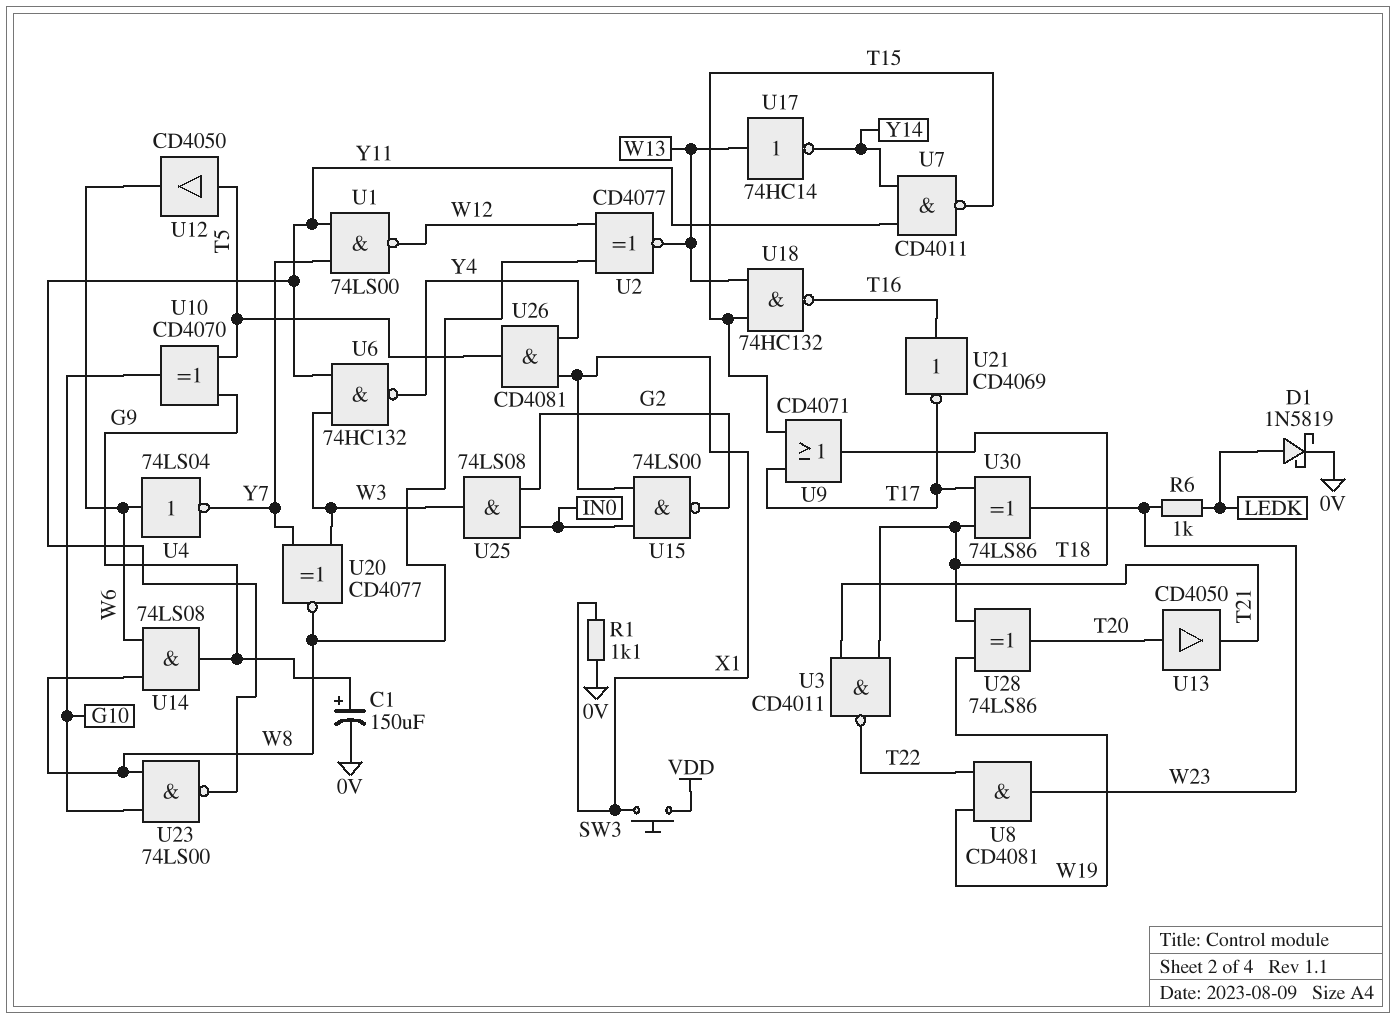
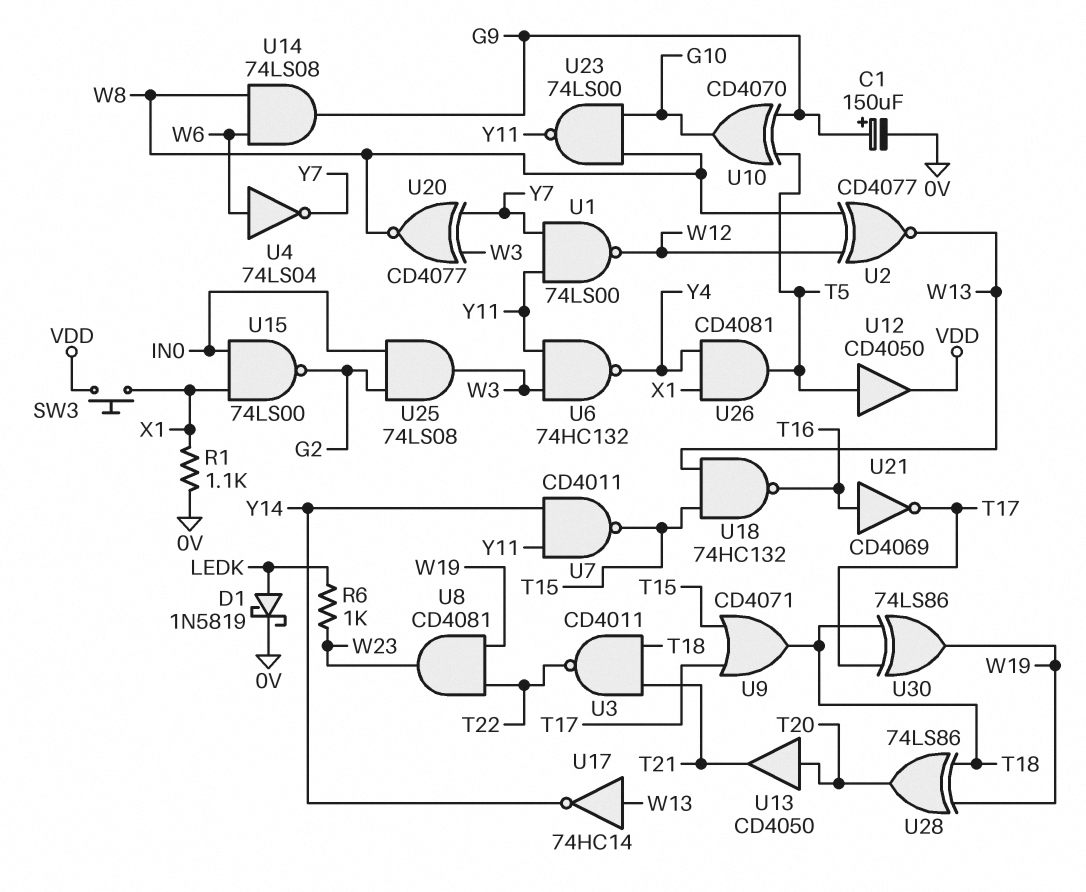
U12: buffer CD4050 (in T5, out W6) -> buffer CD4050 (in T5, out VDD)
U30: XOR 74LS86 (in T17, in T18, out W23) -> XOR 74LS86 (in T17, in T18, out W19)

